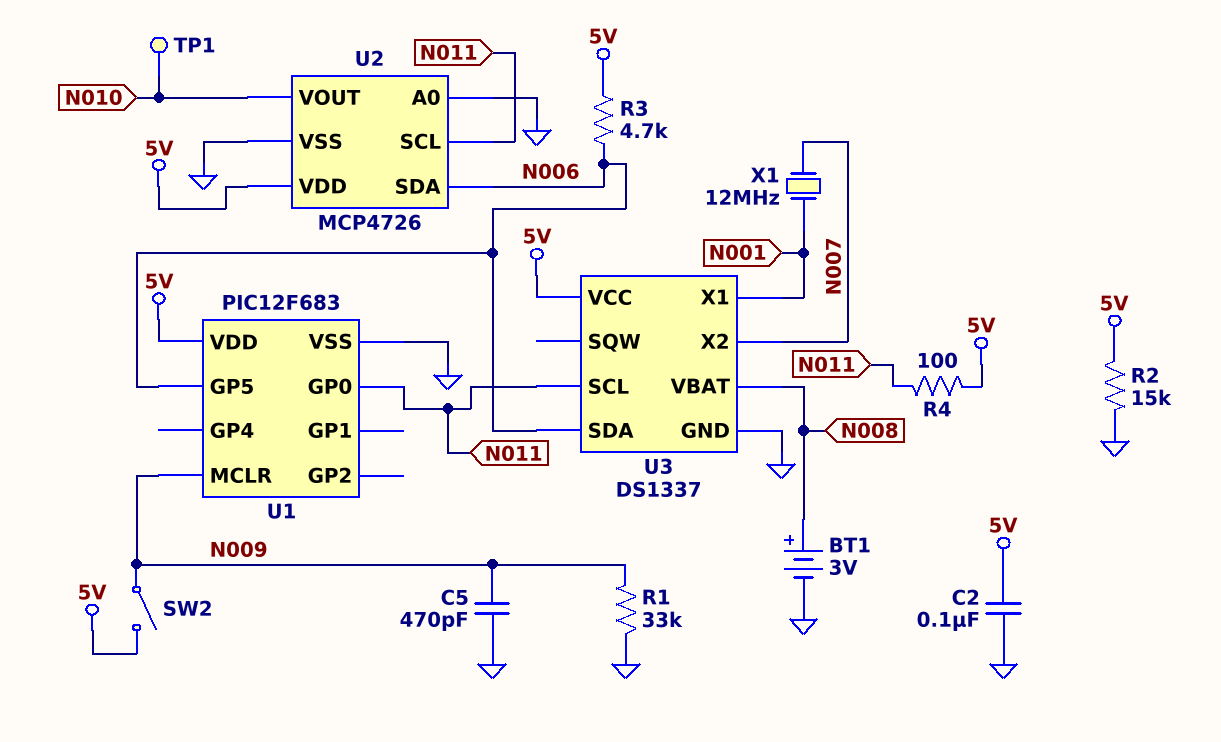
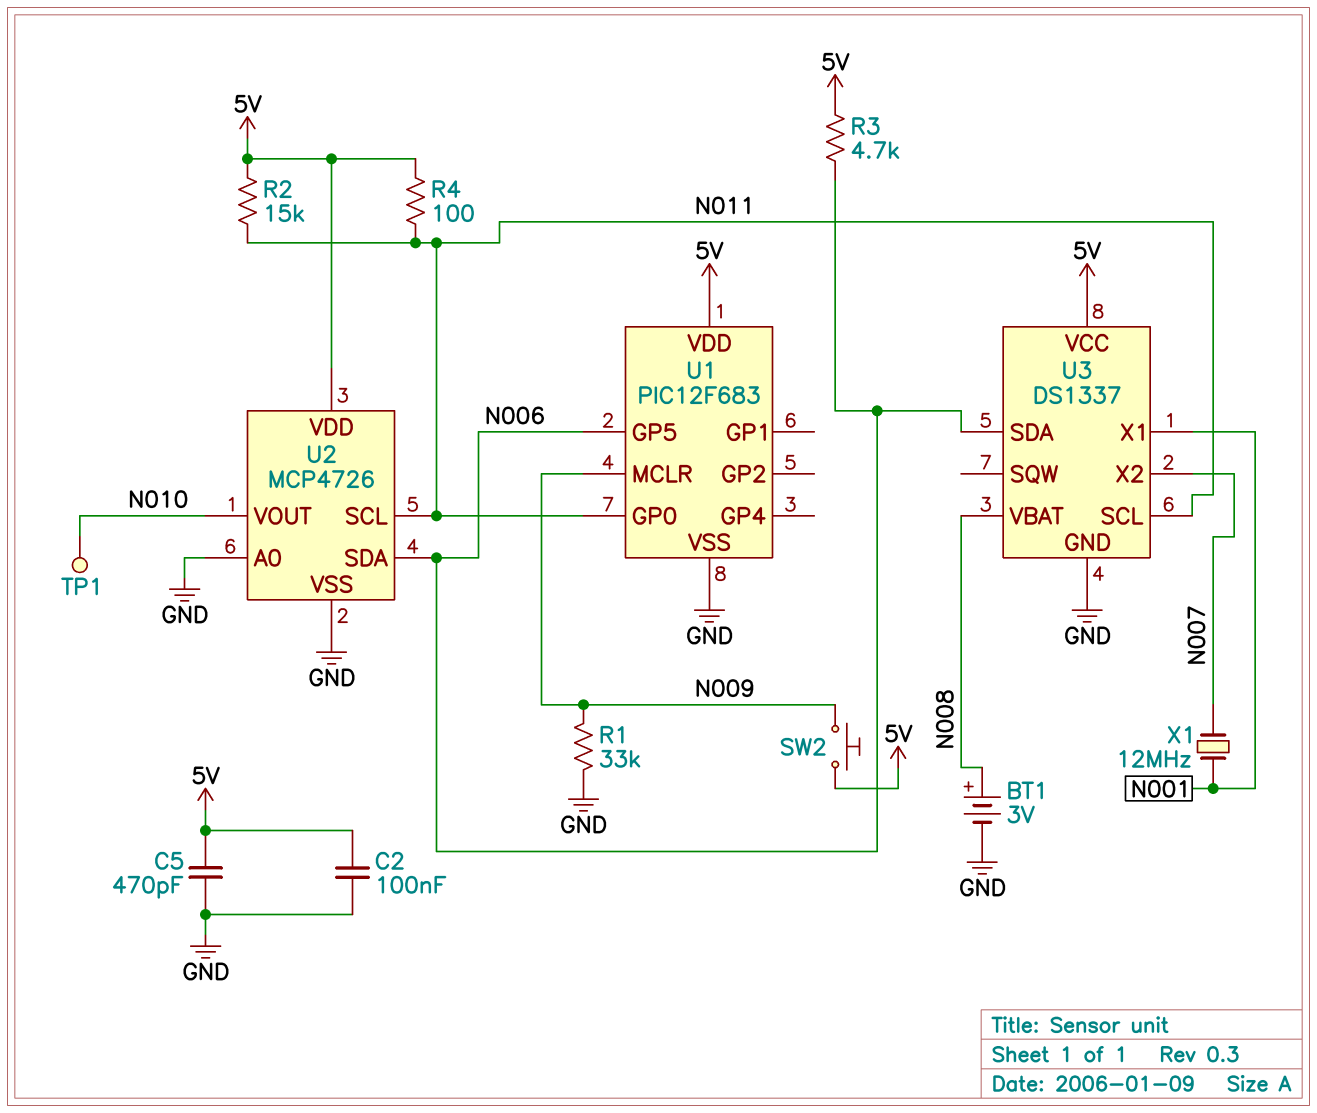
C5: 470pF (GND, N009) -> 470pF (5V, GND)
R2: 15k (5V, GND) -> 15k (5V, N011)
SW2: switch (5V, N009) -> button (5V, N009)

